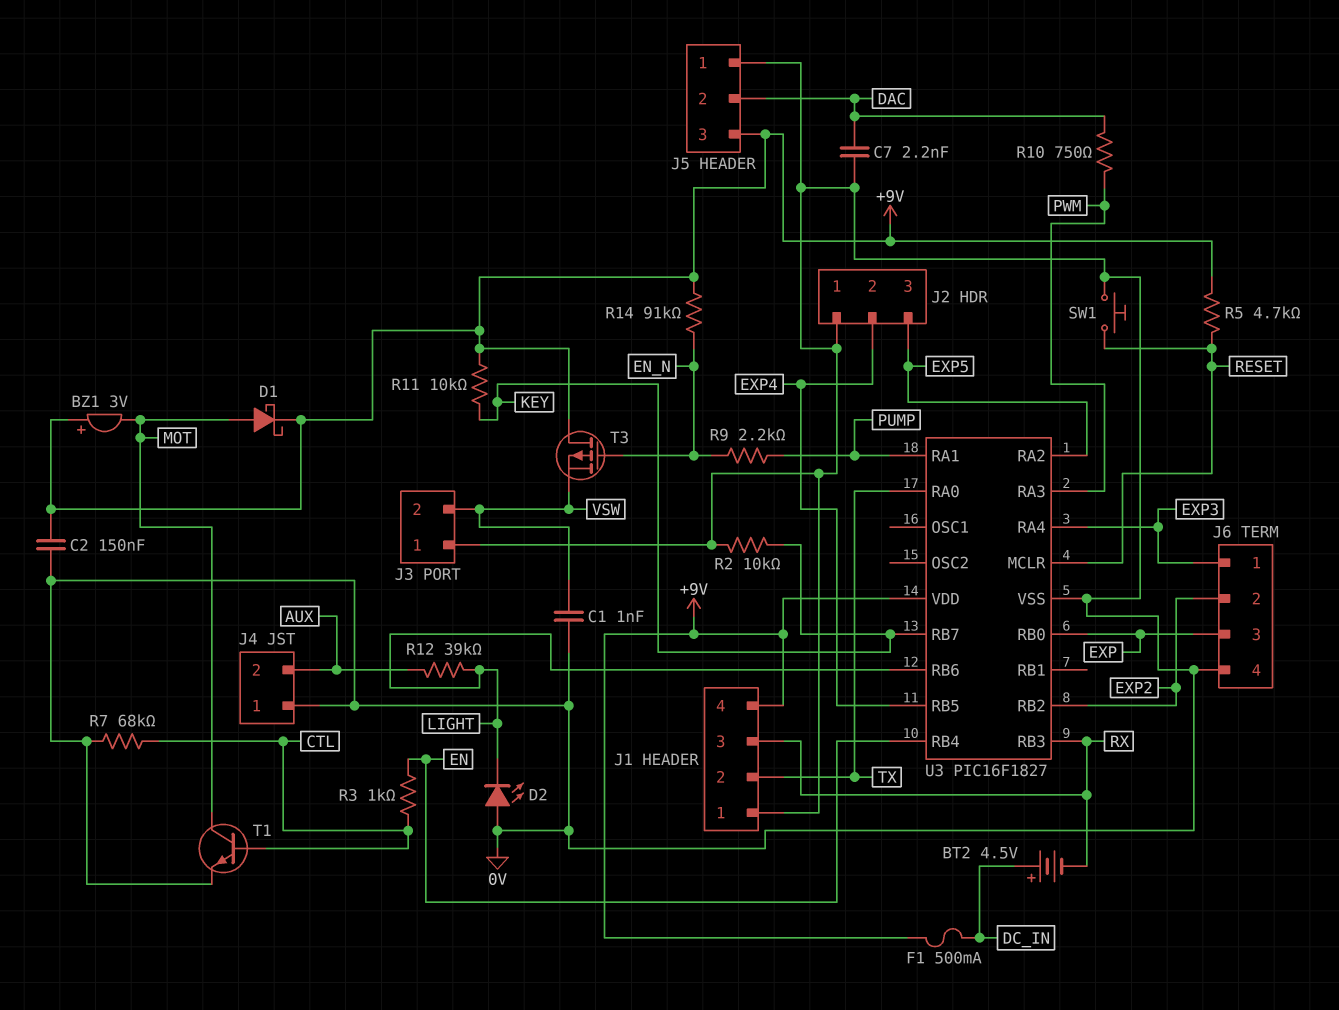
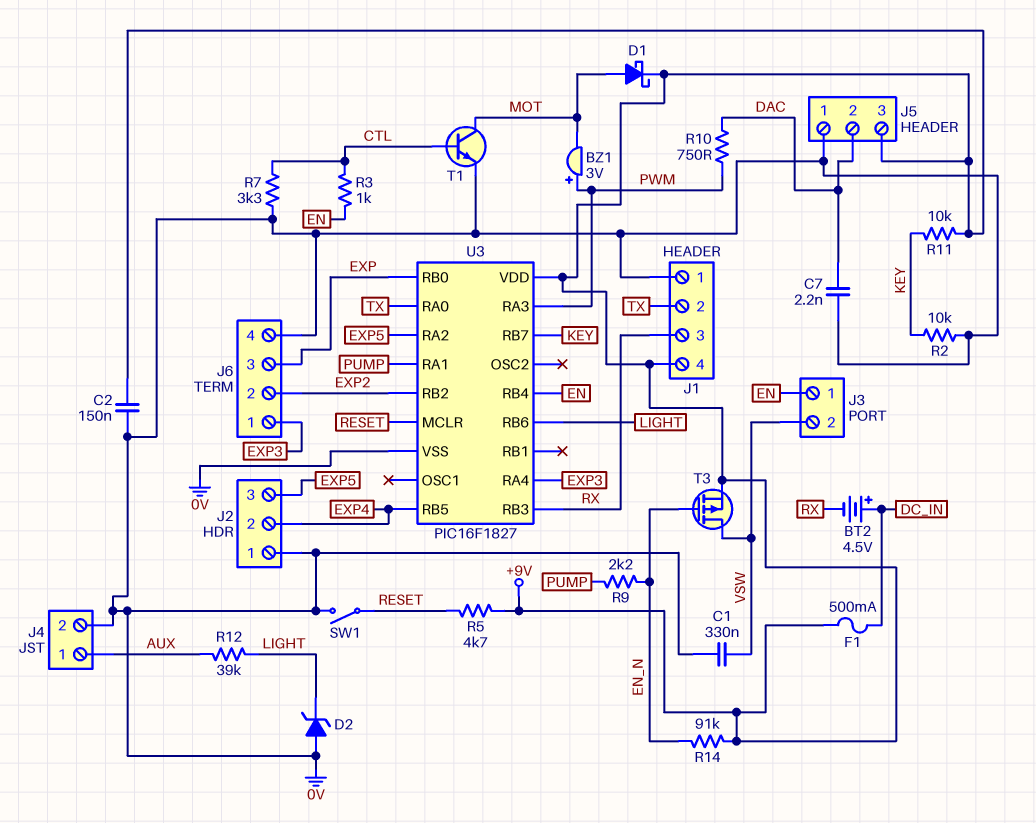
BZ1: buzzer 3V (plus +9V, minus MOT) -> buzzer 3V (plus PWM, minus MOT)
C1: 1nF (0V, VSW) -> 330nF (0V, VSW)
D2: LED (A 0V, K LIGHT) -> zener (A 0V, K LIGHT)
J3 pin 1: 0V -> EN
J4 pin 1: 0V -> AUX
J4 pin 2: AUX -> 0V
R7: 68k (0V, CTL) -> 3.3k (0V, CTL)
SW1: button (0V, RESET) -> switch (0V, RESET)
T3: PMOS (G EN_N, D +9V, S VSW) -> PMOS (G EN_N, D VSW, S +9V)

